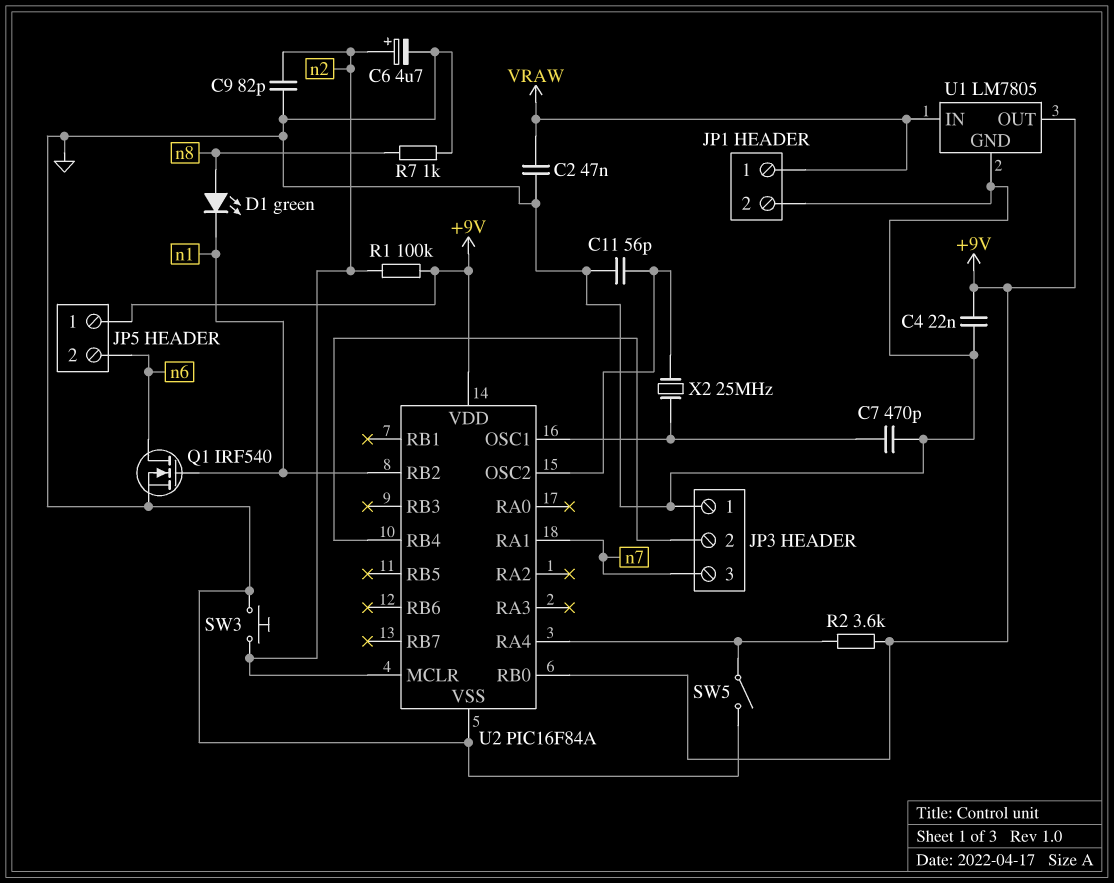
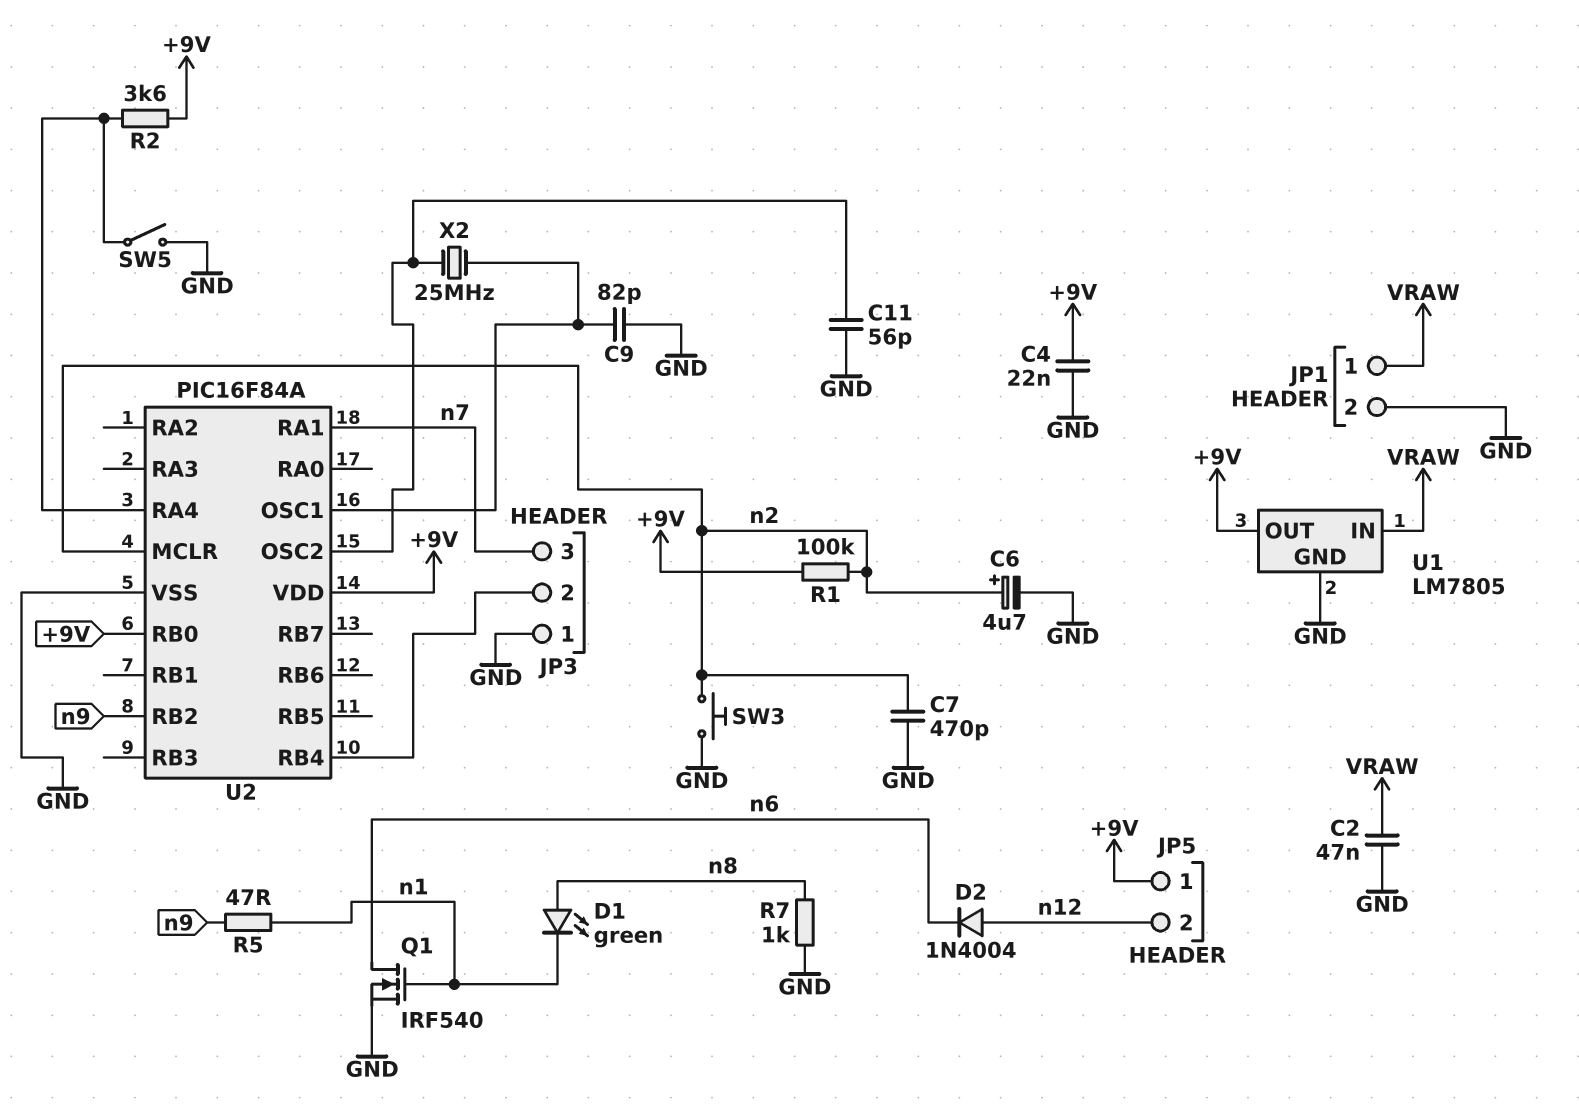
C7: 470pF (GND, U2/OSC1) -> 470pF (GND, n2)
C9: 82pF (GND, n2) -> 82pF (GND, U2/OSC1)
D2: none -> diode 1N4004 (A n12, K n6)
JP5 pin 2: n6 -> n12
R5: none -> 47 (n1, n9)
U2 pin RB2: n1 -> n9

